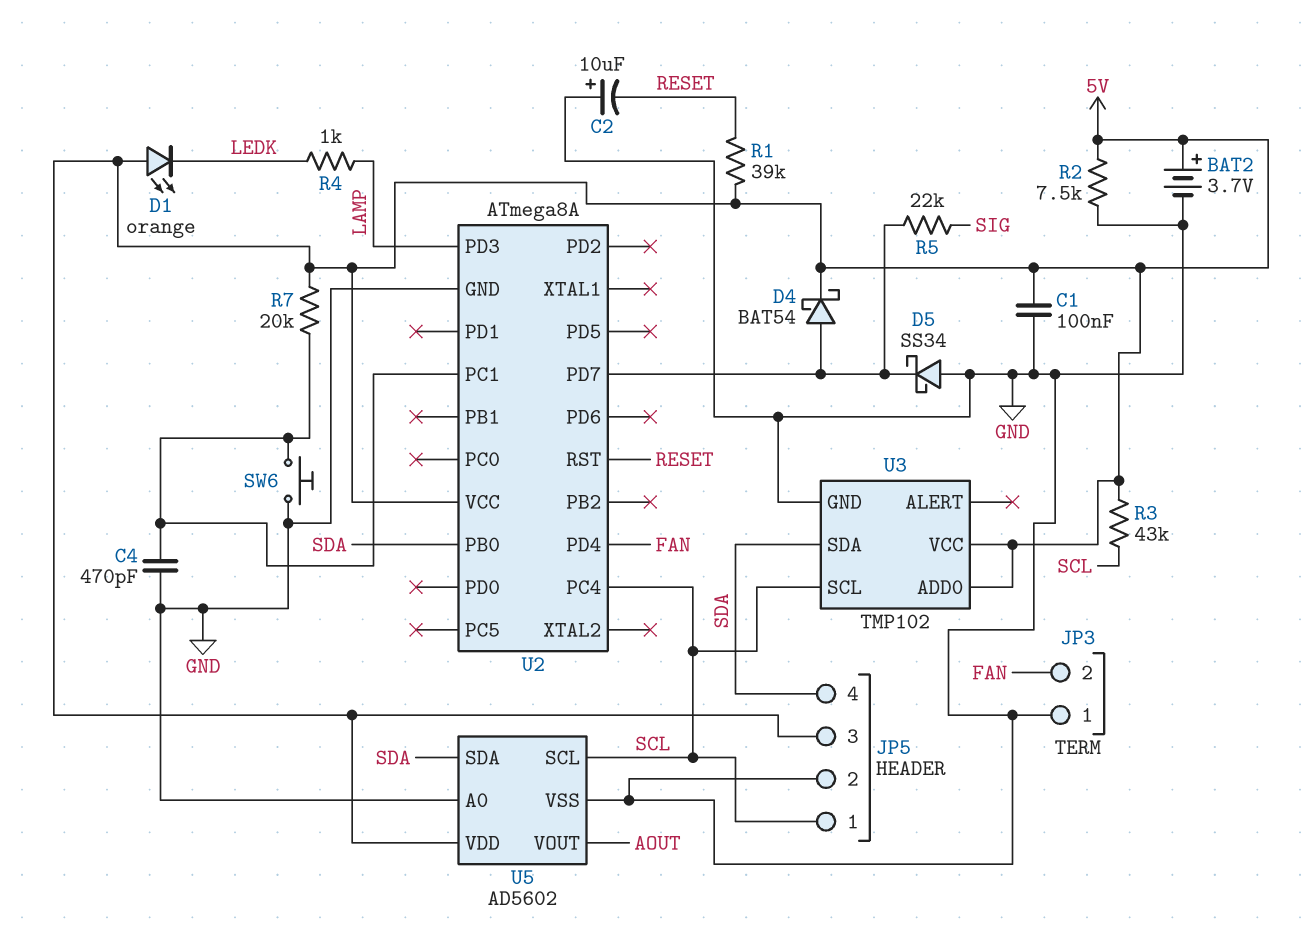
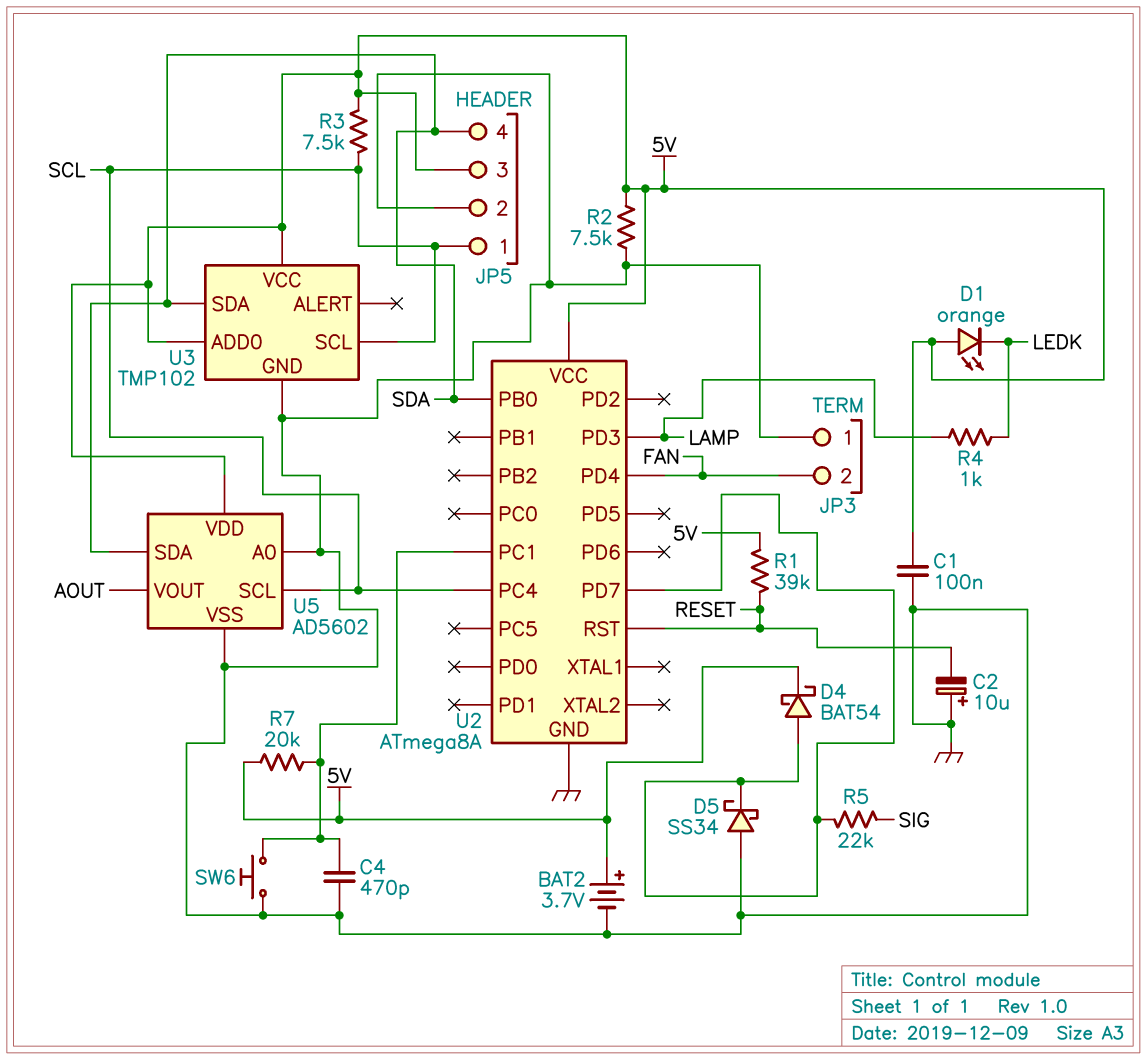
R3: 43k (5V, SCL) -> 7.5k (5V, SCL)

